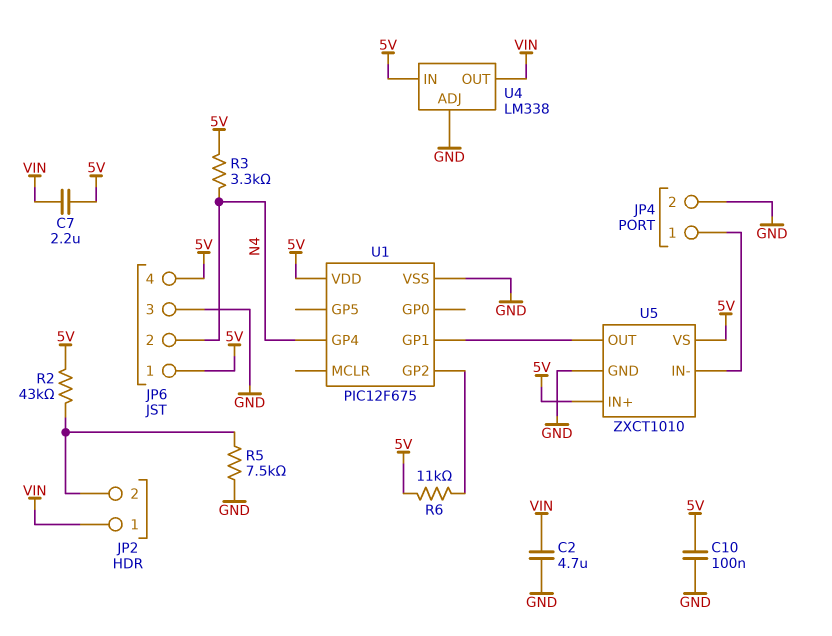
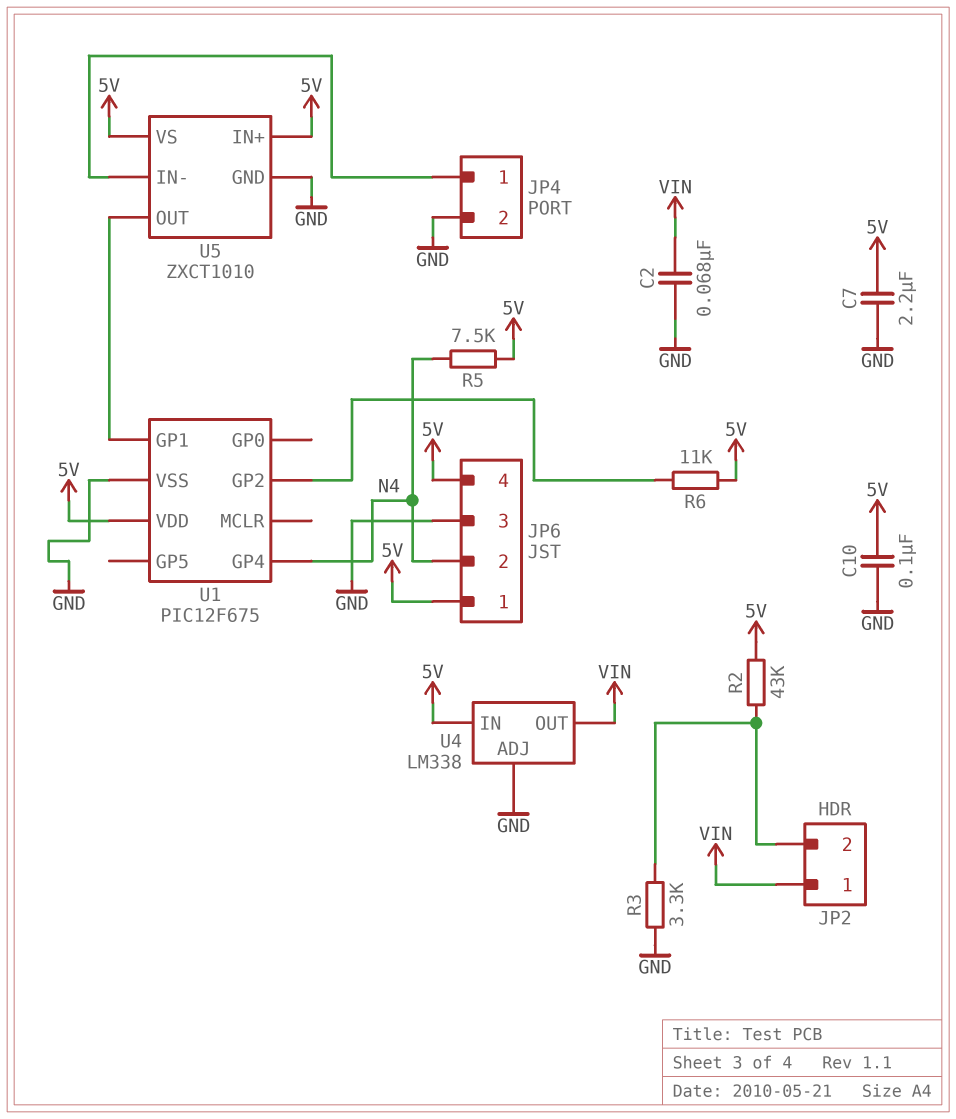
C2: 4.7uF (GND, VIN) -> 68nF (GND, VIN)
C7: 2.2uF (5V, VIN) -> 2.2uF (5V, GND)
R3: 3.3k (5V, N4) -> 3.3k (GND, JP2/2)
R5: 7.5k (GND, JP2/2) -> 7.5k (5V, N4)

